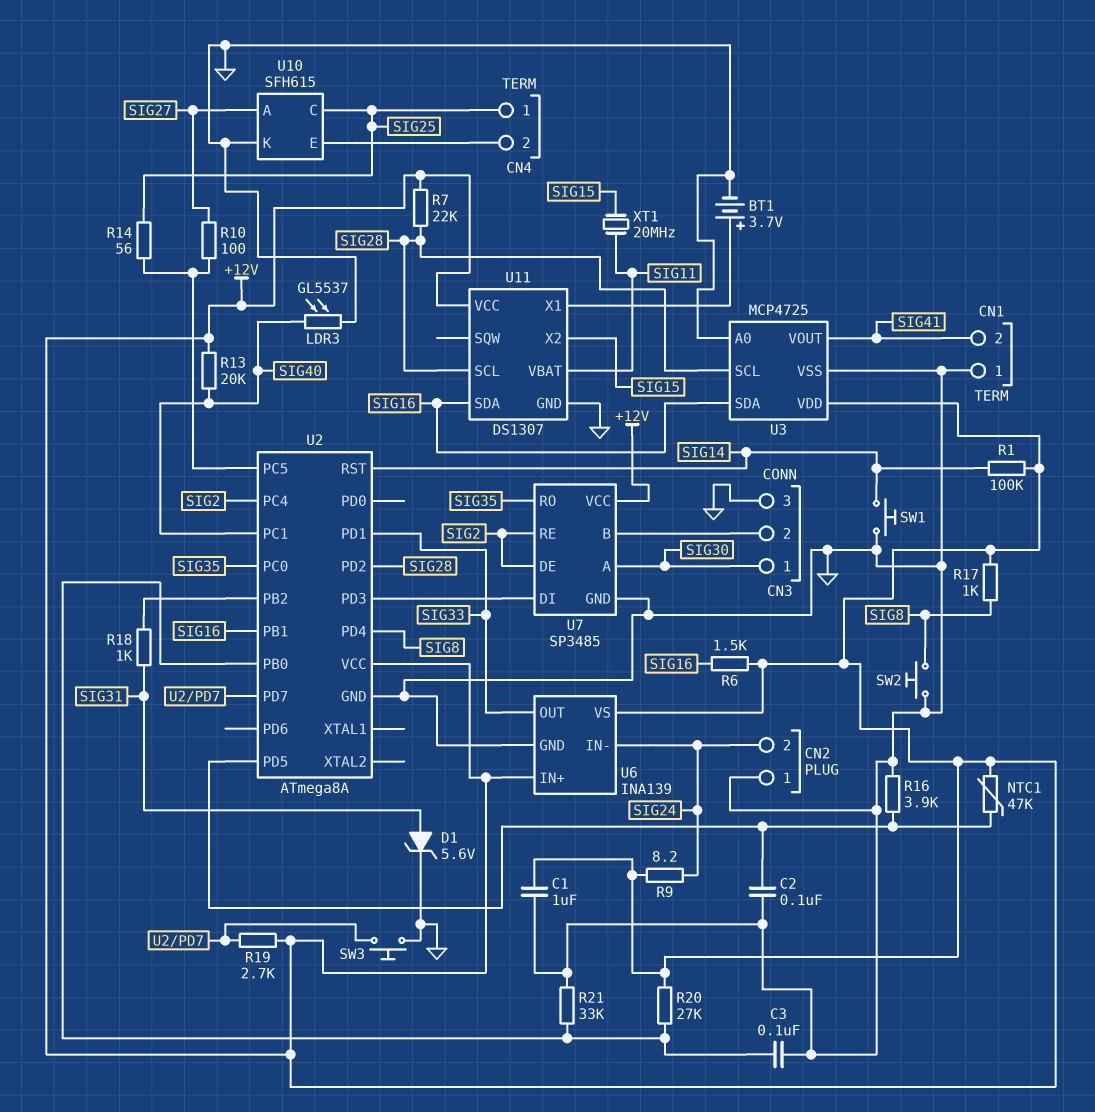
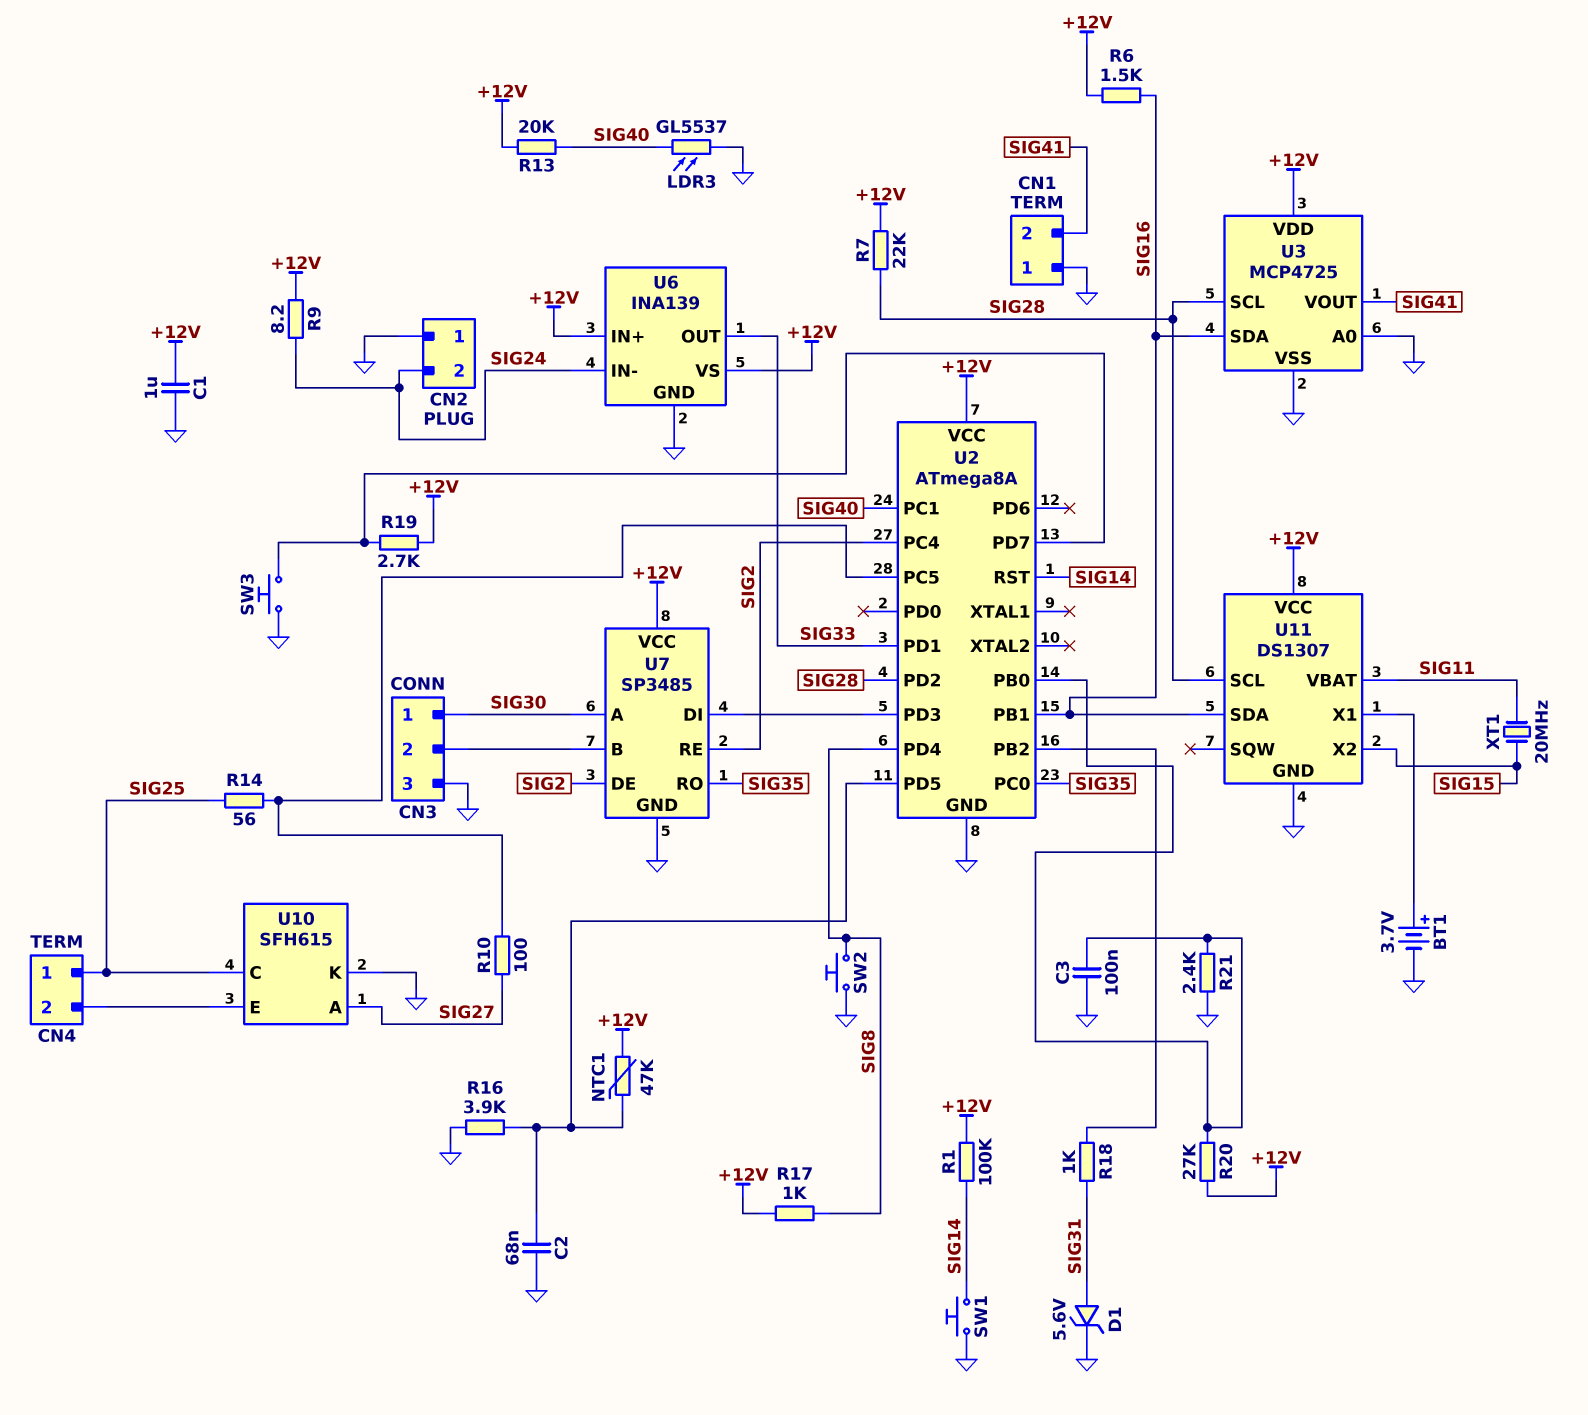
C2: 100nF (GND, U2/PD5) -> 68nF (GND, U2/PD5)
R21: 33k (GND, U2/PB0) -> 2.4k (GND, U2/PB0)

